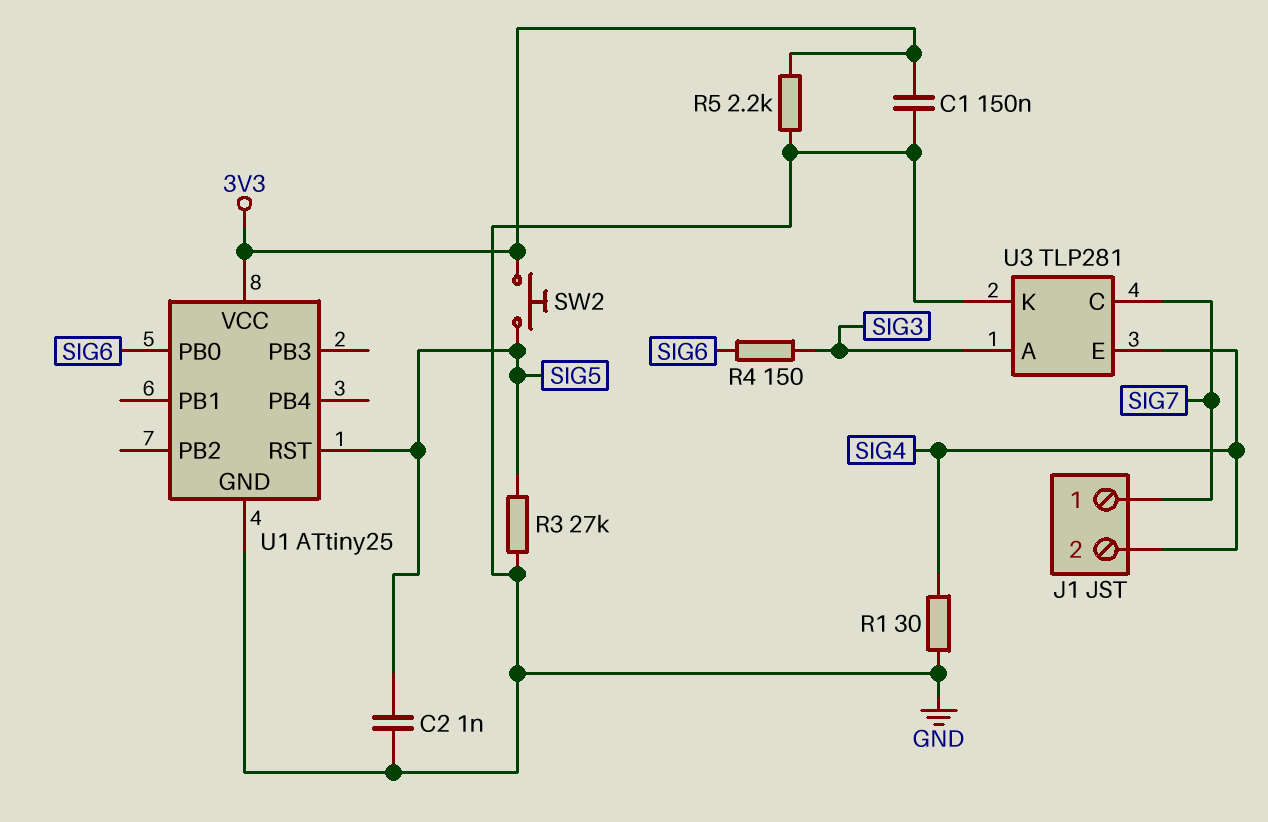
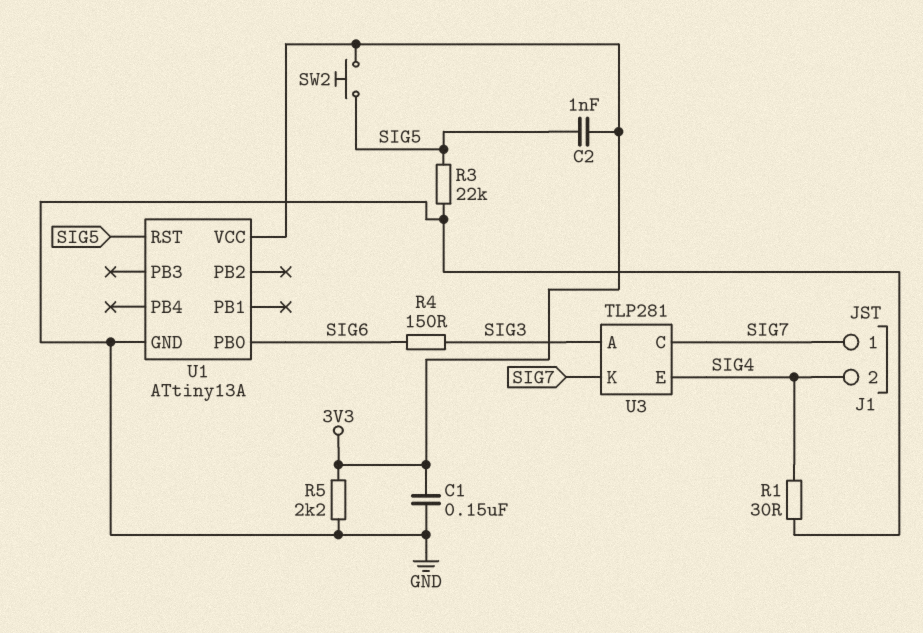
C2: 1nF (GND, SIG5) -> 1nF (3V3, SIG5)
R3: 27k (GND, SIG5) -> 22k (GND, SIG5)
U1: ATtiny25 -> ATtiny13A
U3 pin K: GND -> SIG7

